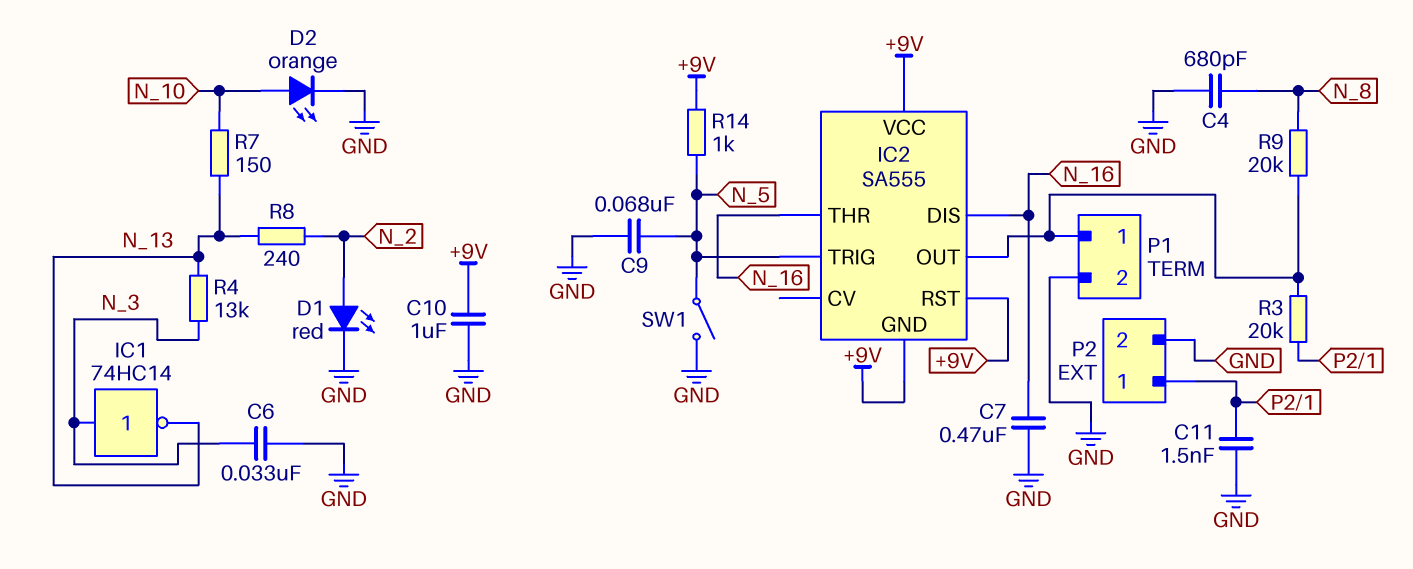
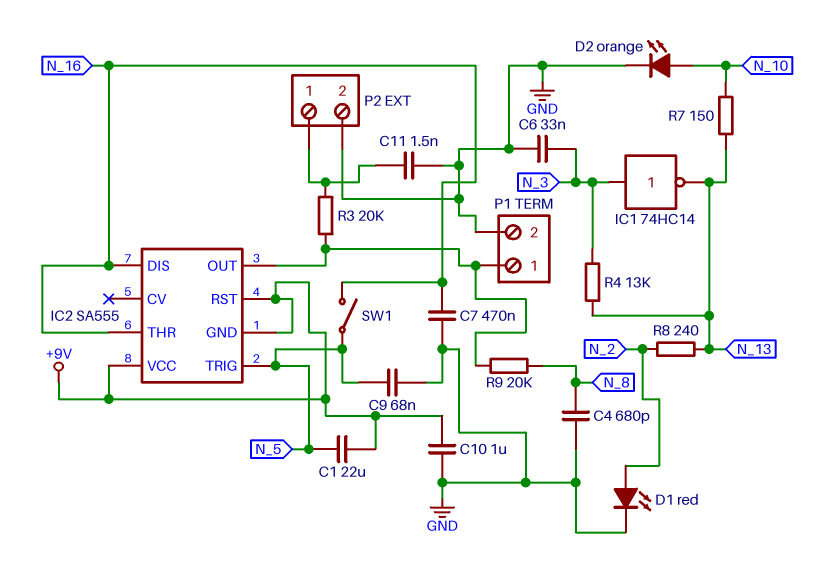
C1: none -> 22uF (+9V, N_5)
R14: 1k (+9V, N_5) -> none
SW1: switch (GND, N_5) -> switch (N_5, N_16)

